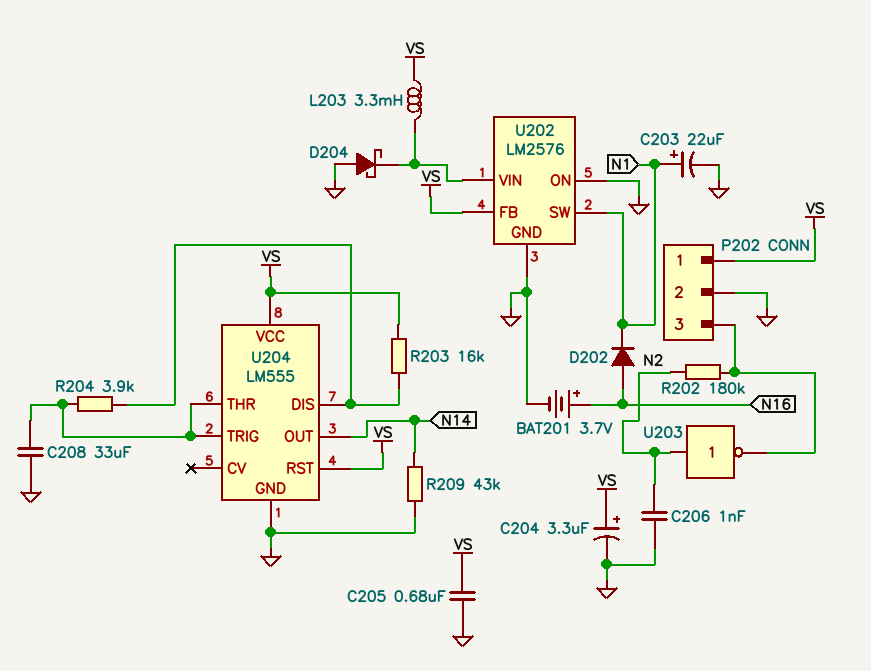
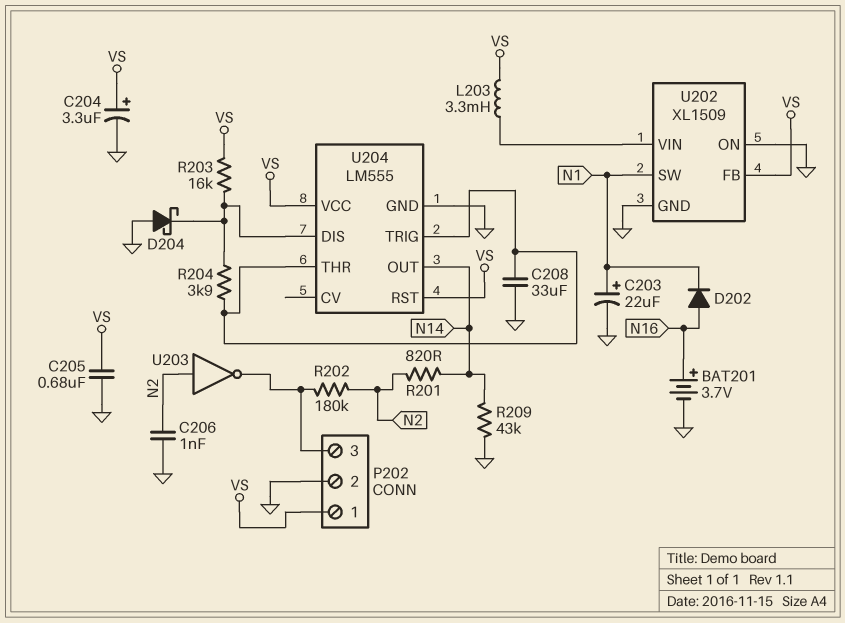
D204: schottky (A GND, K U202/VIN) -> schottky (A GND, K U204/DIS)
R201: none -> 820 (N2, N14)
U202: LM2576 -> XL1509

